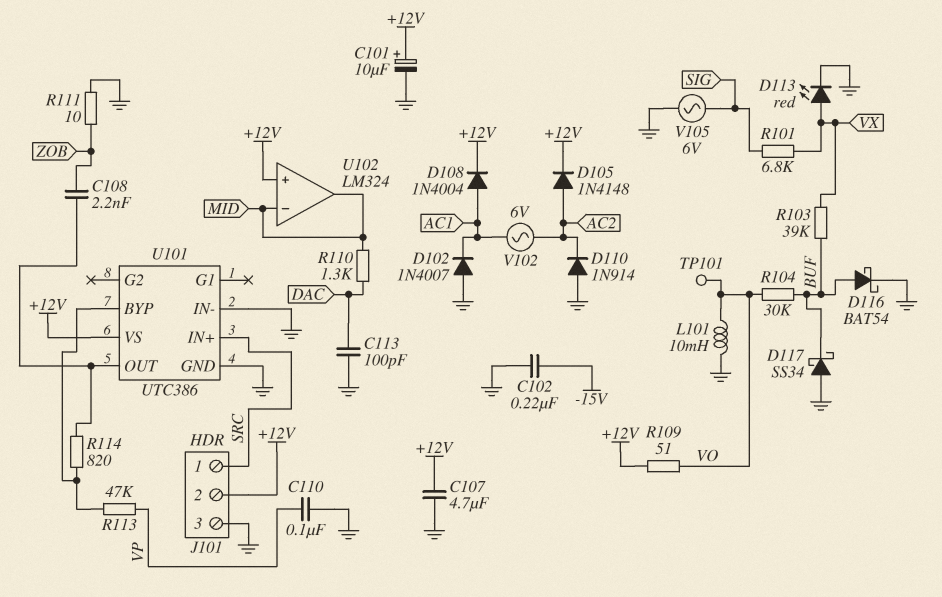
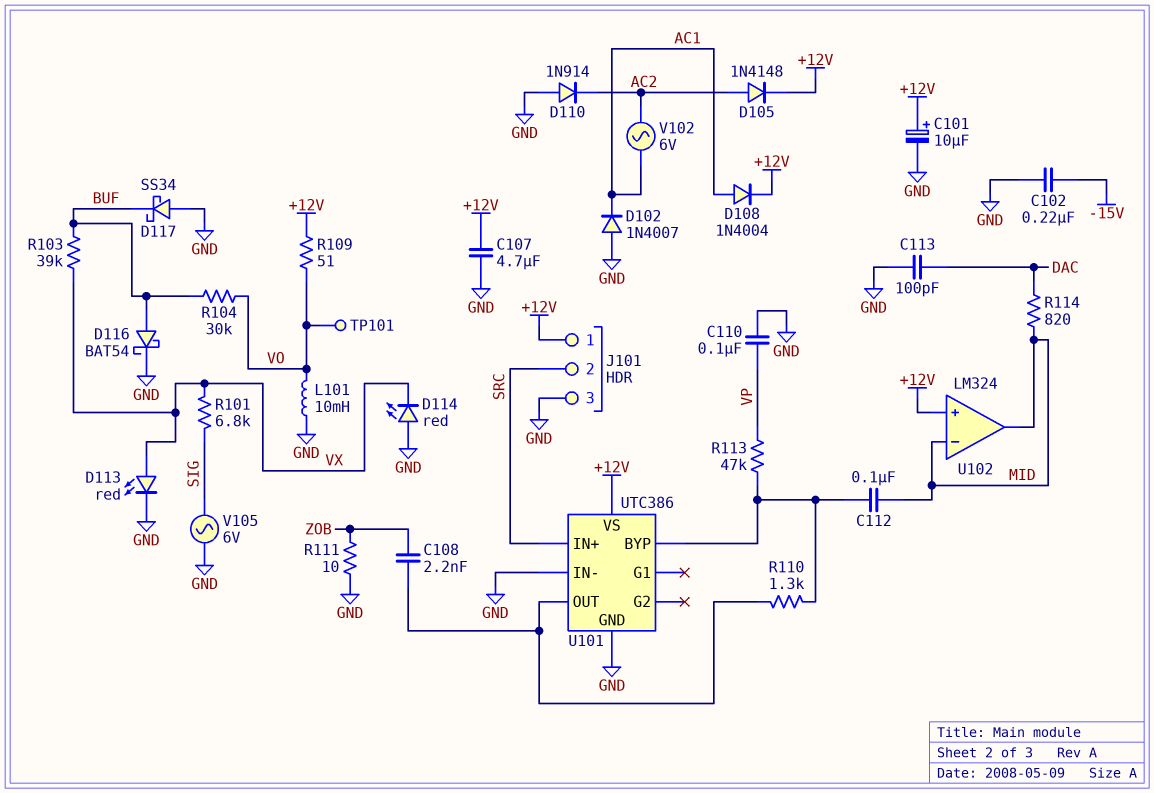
C112: none -> 100nF (MID, U101/BYP)
D114: none -> LED red (A GND, K VX)
J101 pin 1: SRC -> +12V
J101 pin 2: +12V -> SRC
R110: 1.3k (DAC, MID) -> 1.3k (U101/BYP, U101/OUT)
R114: 820 (U101/BYP, U101/OUT) -> 820 (DAC, MID)

